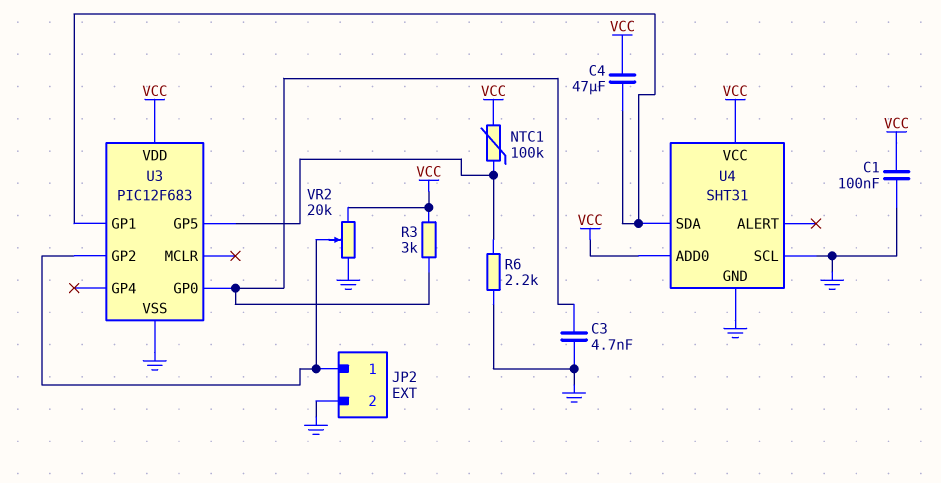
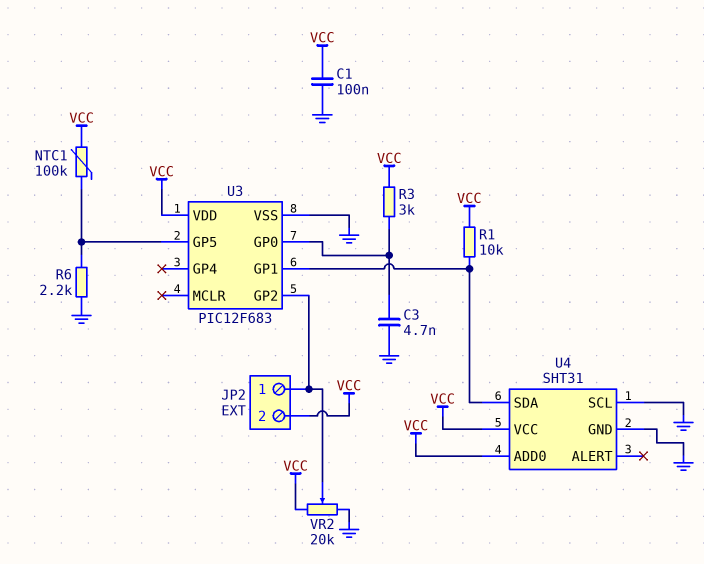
C4: 47uF (U3/GP1, VCC) -> none
JP2 pin 2: GND -> VCC
R1: none -> 10k (U3/GP1, VCC)

